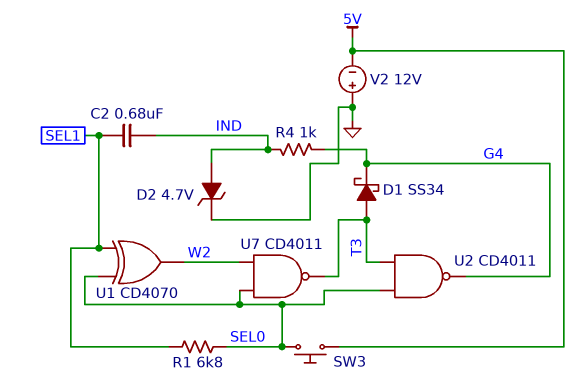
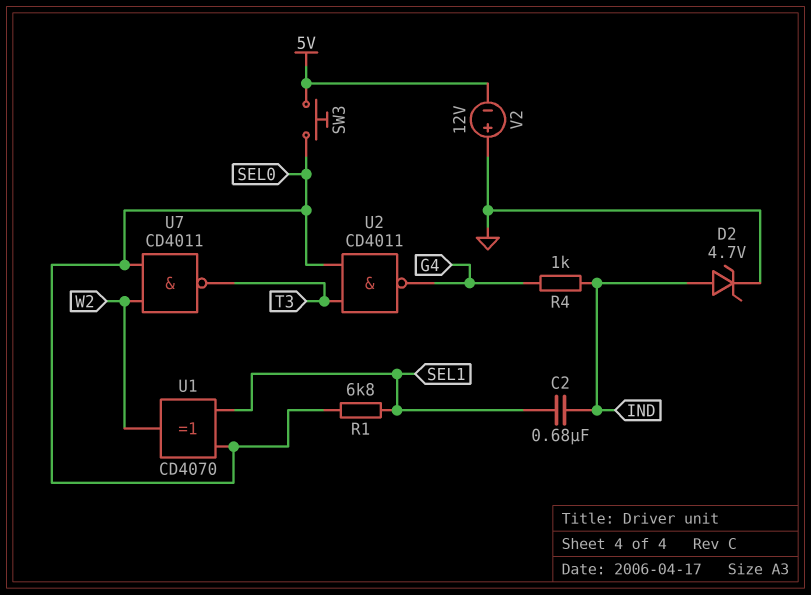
D1: schottky SS34 (A T3, K G4) -> none

